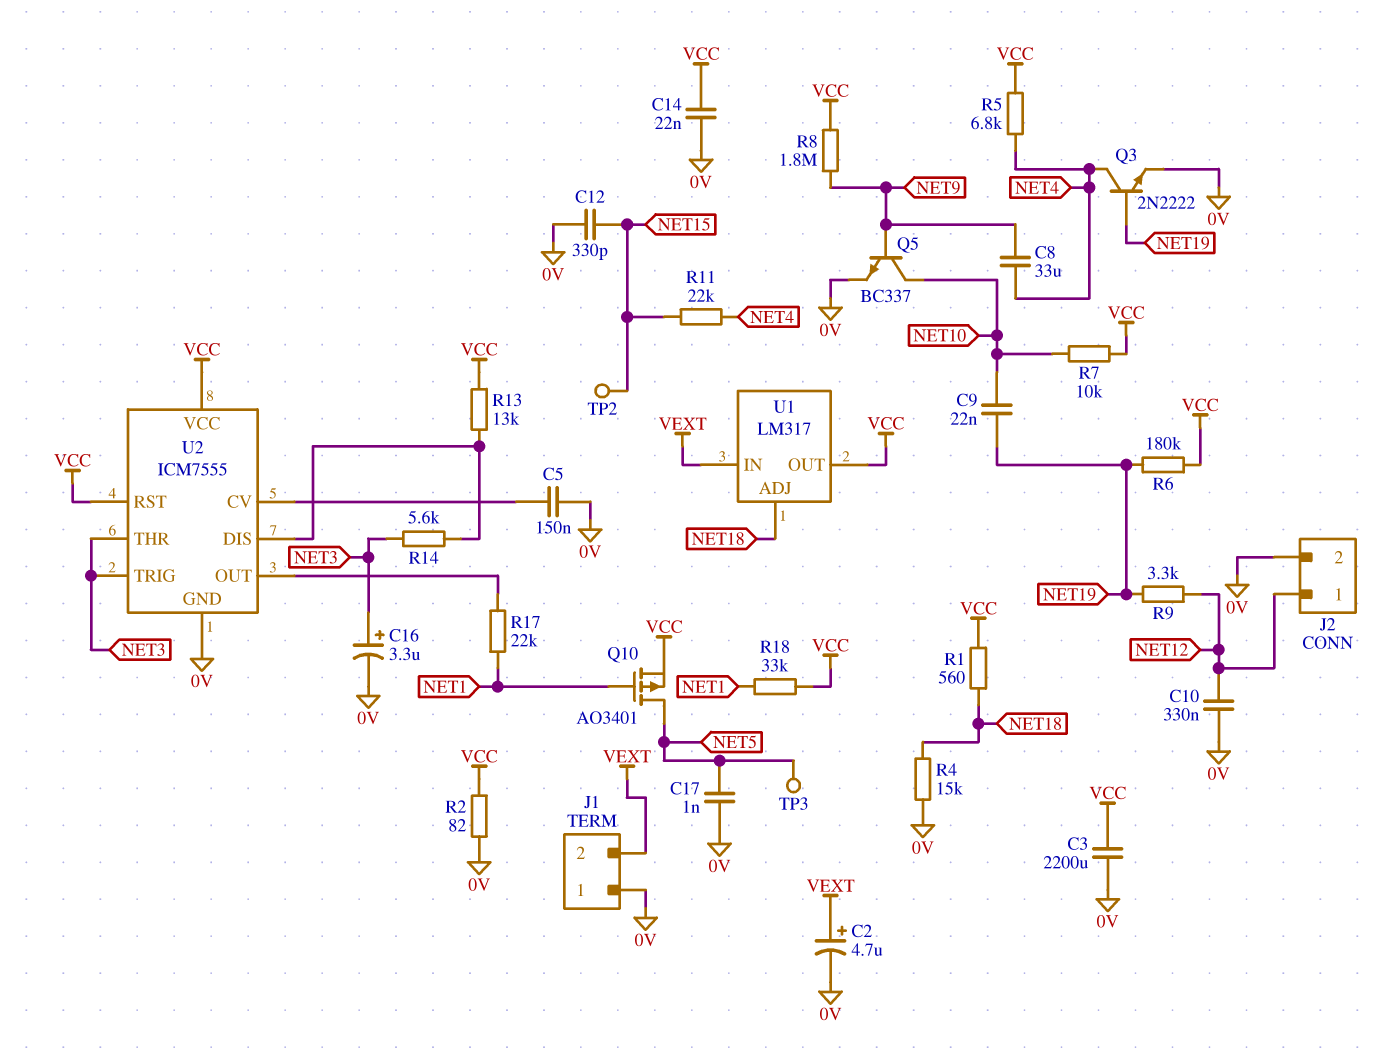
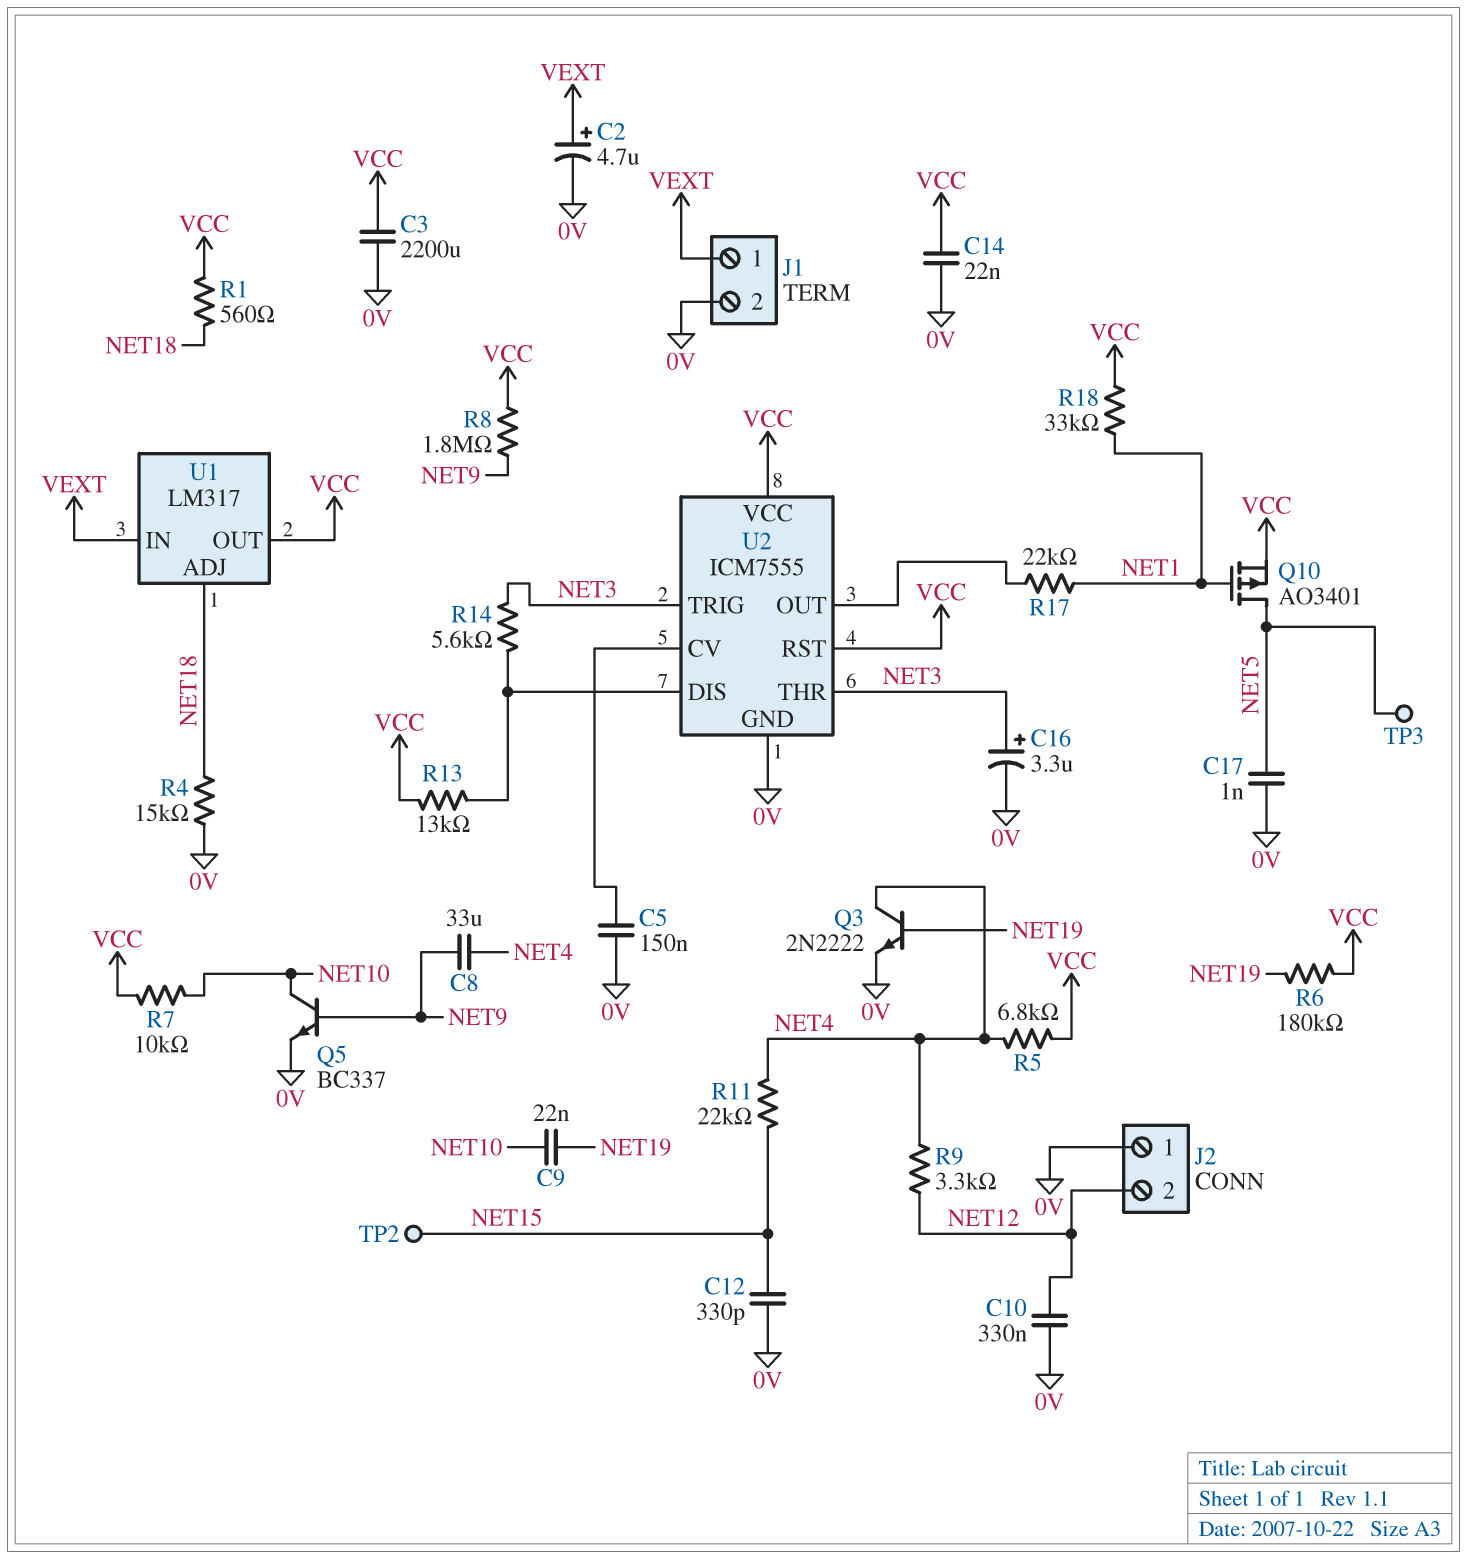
J1 pin 1: 0V -> VEXT
J1 pin 2: VEXT -> 0V
J2 pin 1: NET12 -> 0V
J2 pin 2: 0V -> NET12
R2: 82 (0V, VCC) -> none
R9: 3.3k (NET12, NET19) -> 3.3k (NET4, NET12)

